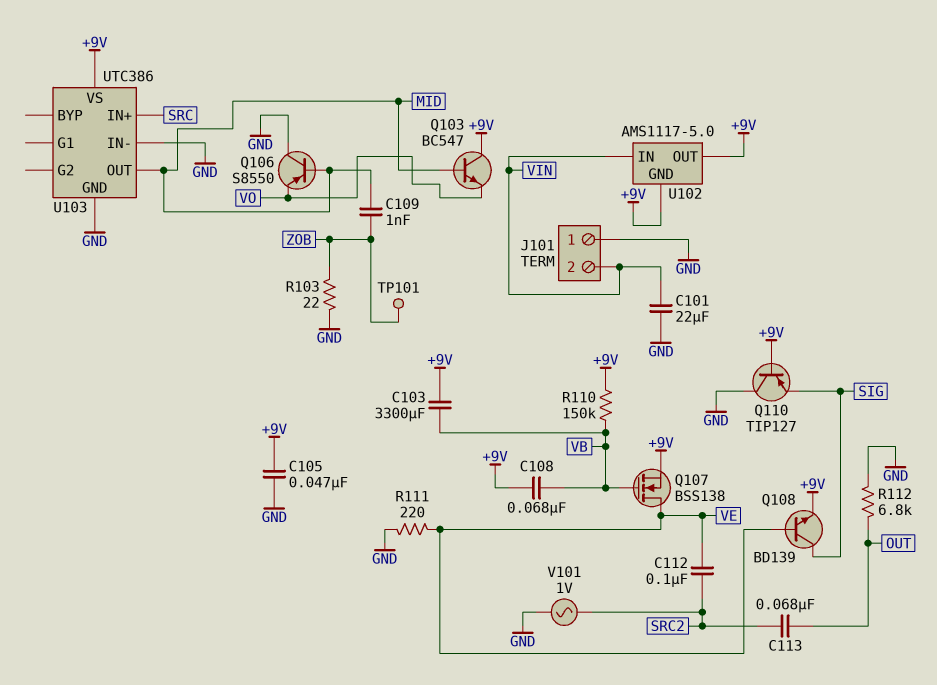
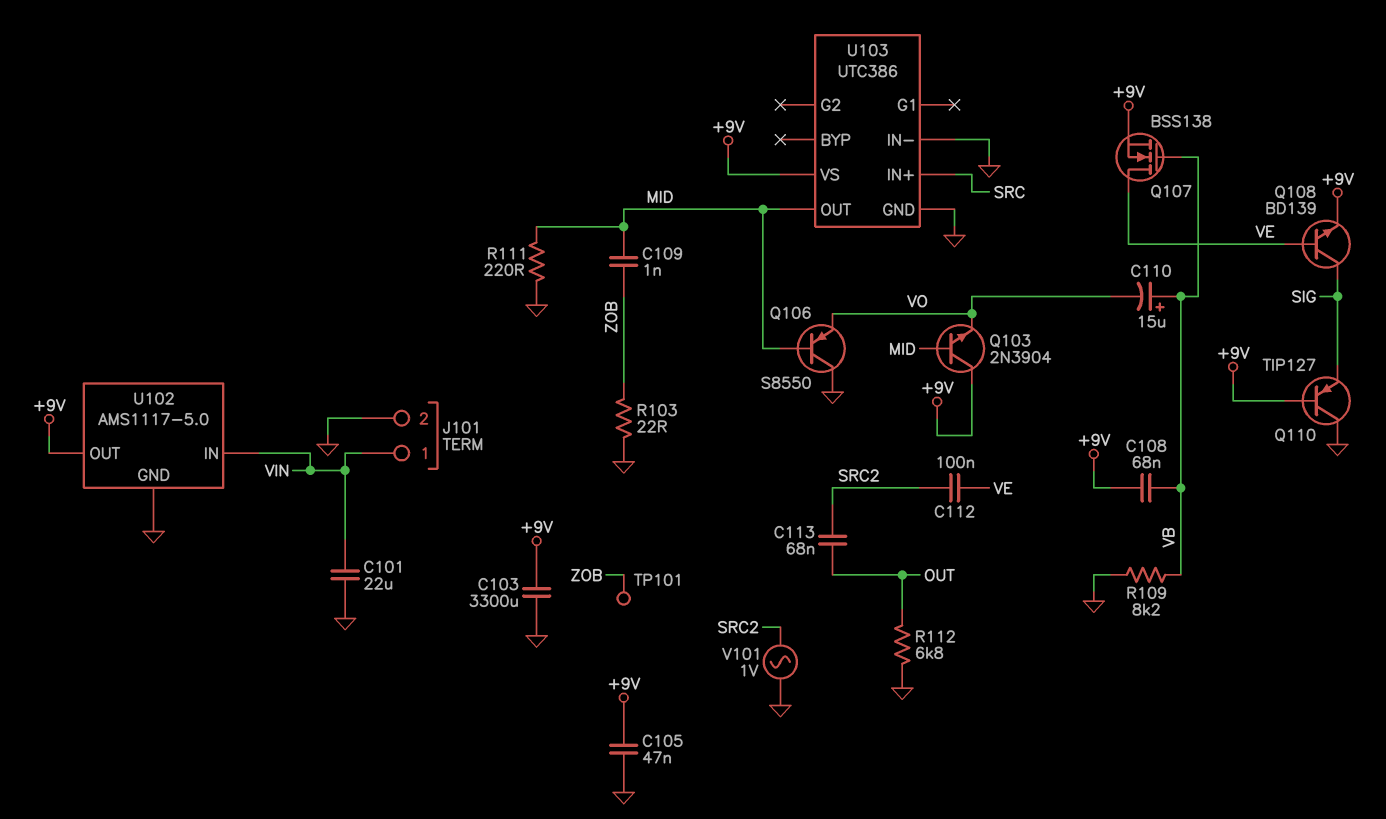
C103: 3300uF (+9V, VB) -> 3300uF (+9V, GND)
C110: none -> 15uF (plus VB, minus VO)
J101 pin 1: GND -> VIN
J101 pin 2: VIN -> GND
Q103: NPN BC547 (B MID, C +9V, E VO) -> NPN 2N3904 (B MID, C +9V, E VO)
R109: none -> 8.2k (GND, VB)
R110: 150k (+9V, VB) -> none
R111: 220 (GND, VE) -> 220 (GND, MID)
U102 pin GND: +9V -> GND

